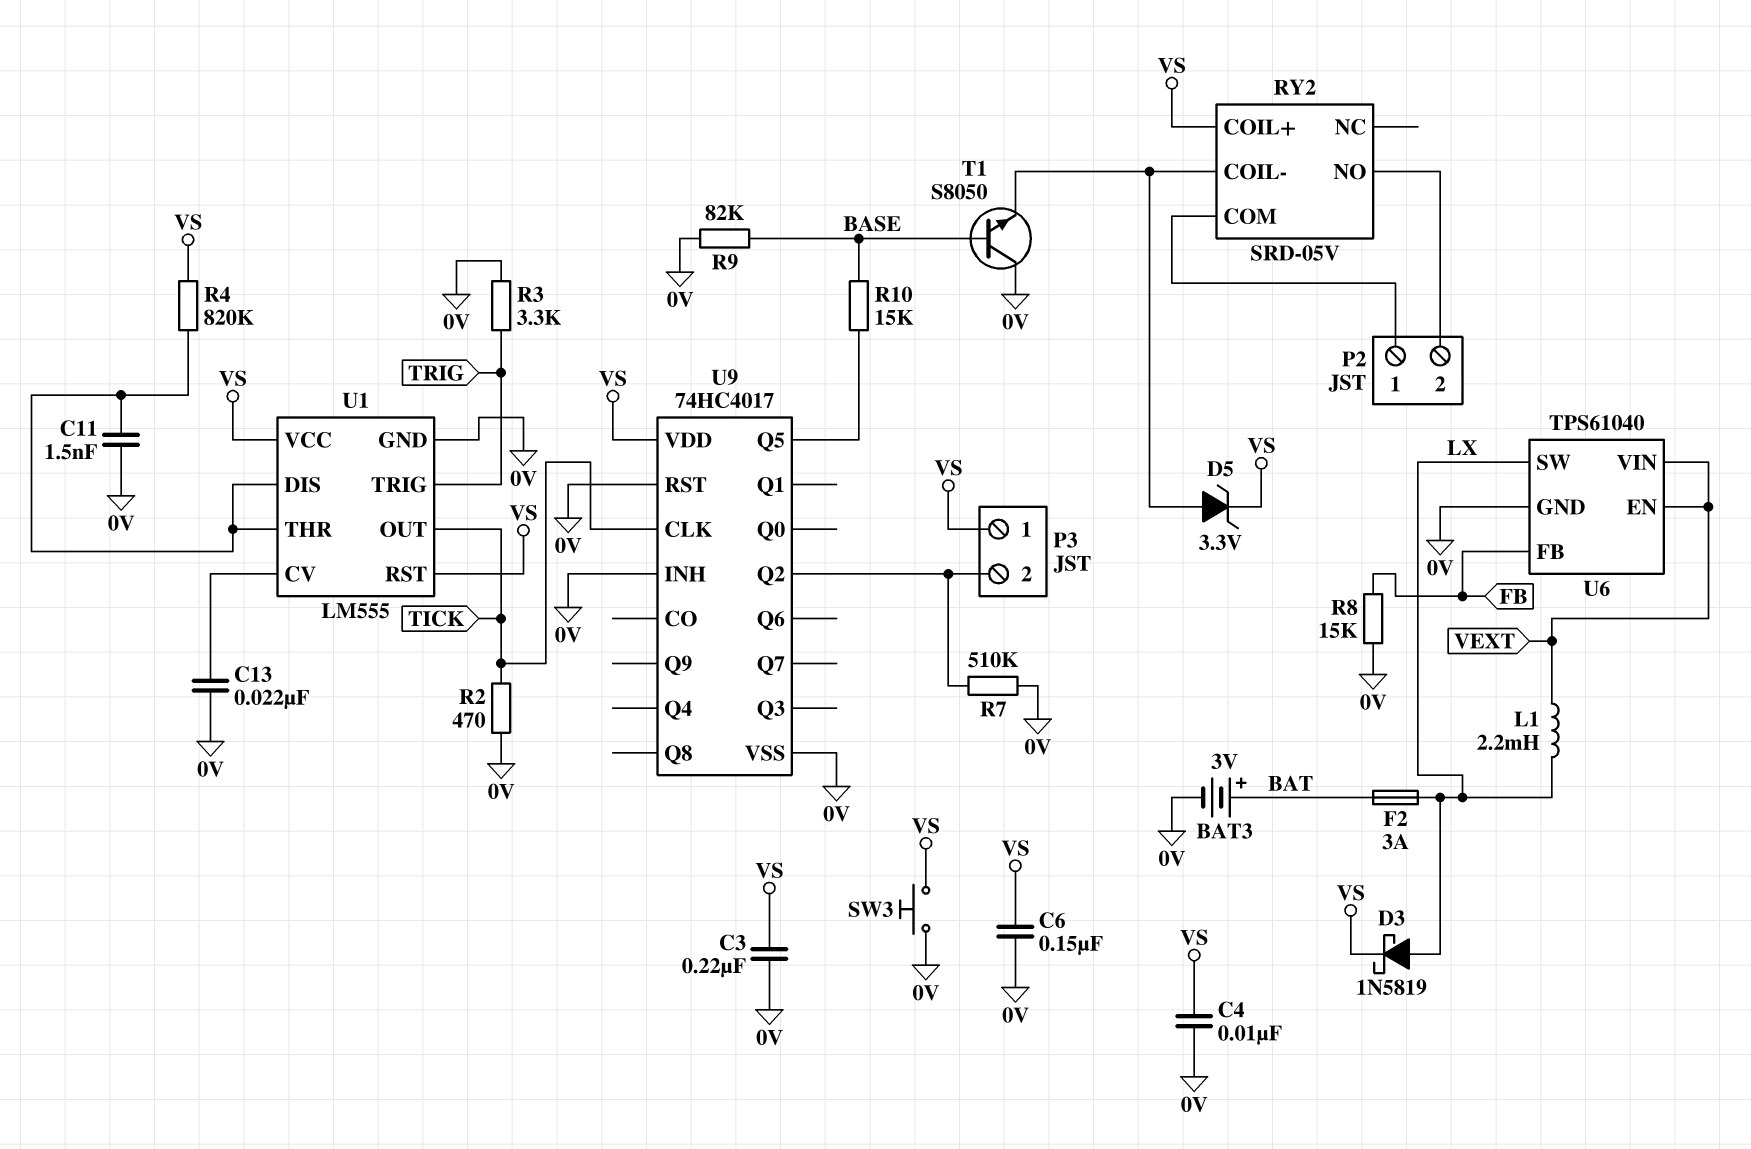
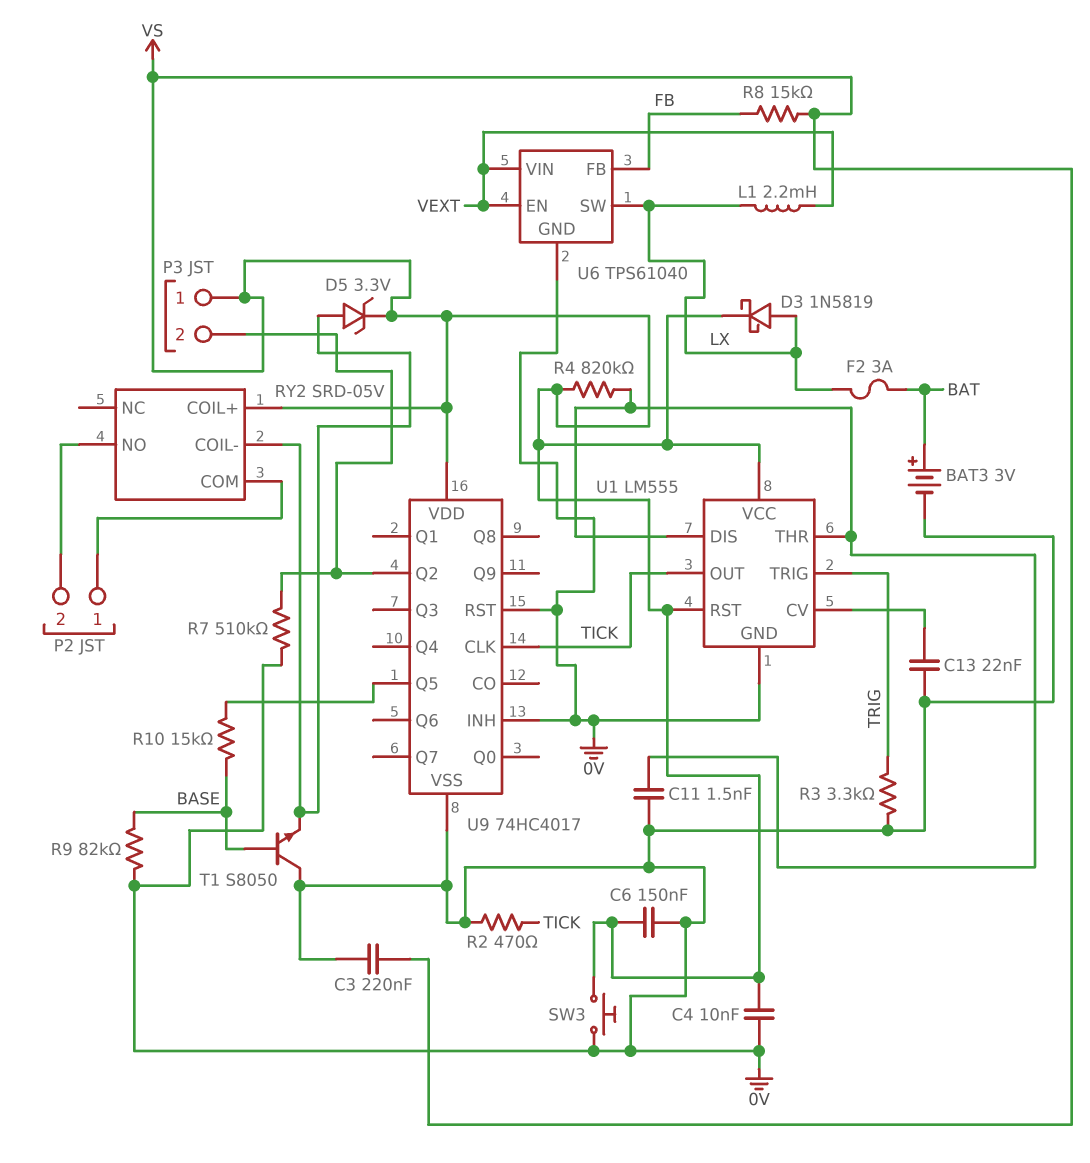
R8: 15k (0V, FB) -> 15k (FB, VS)

